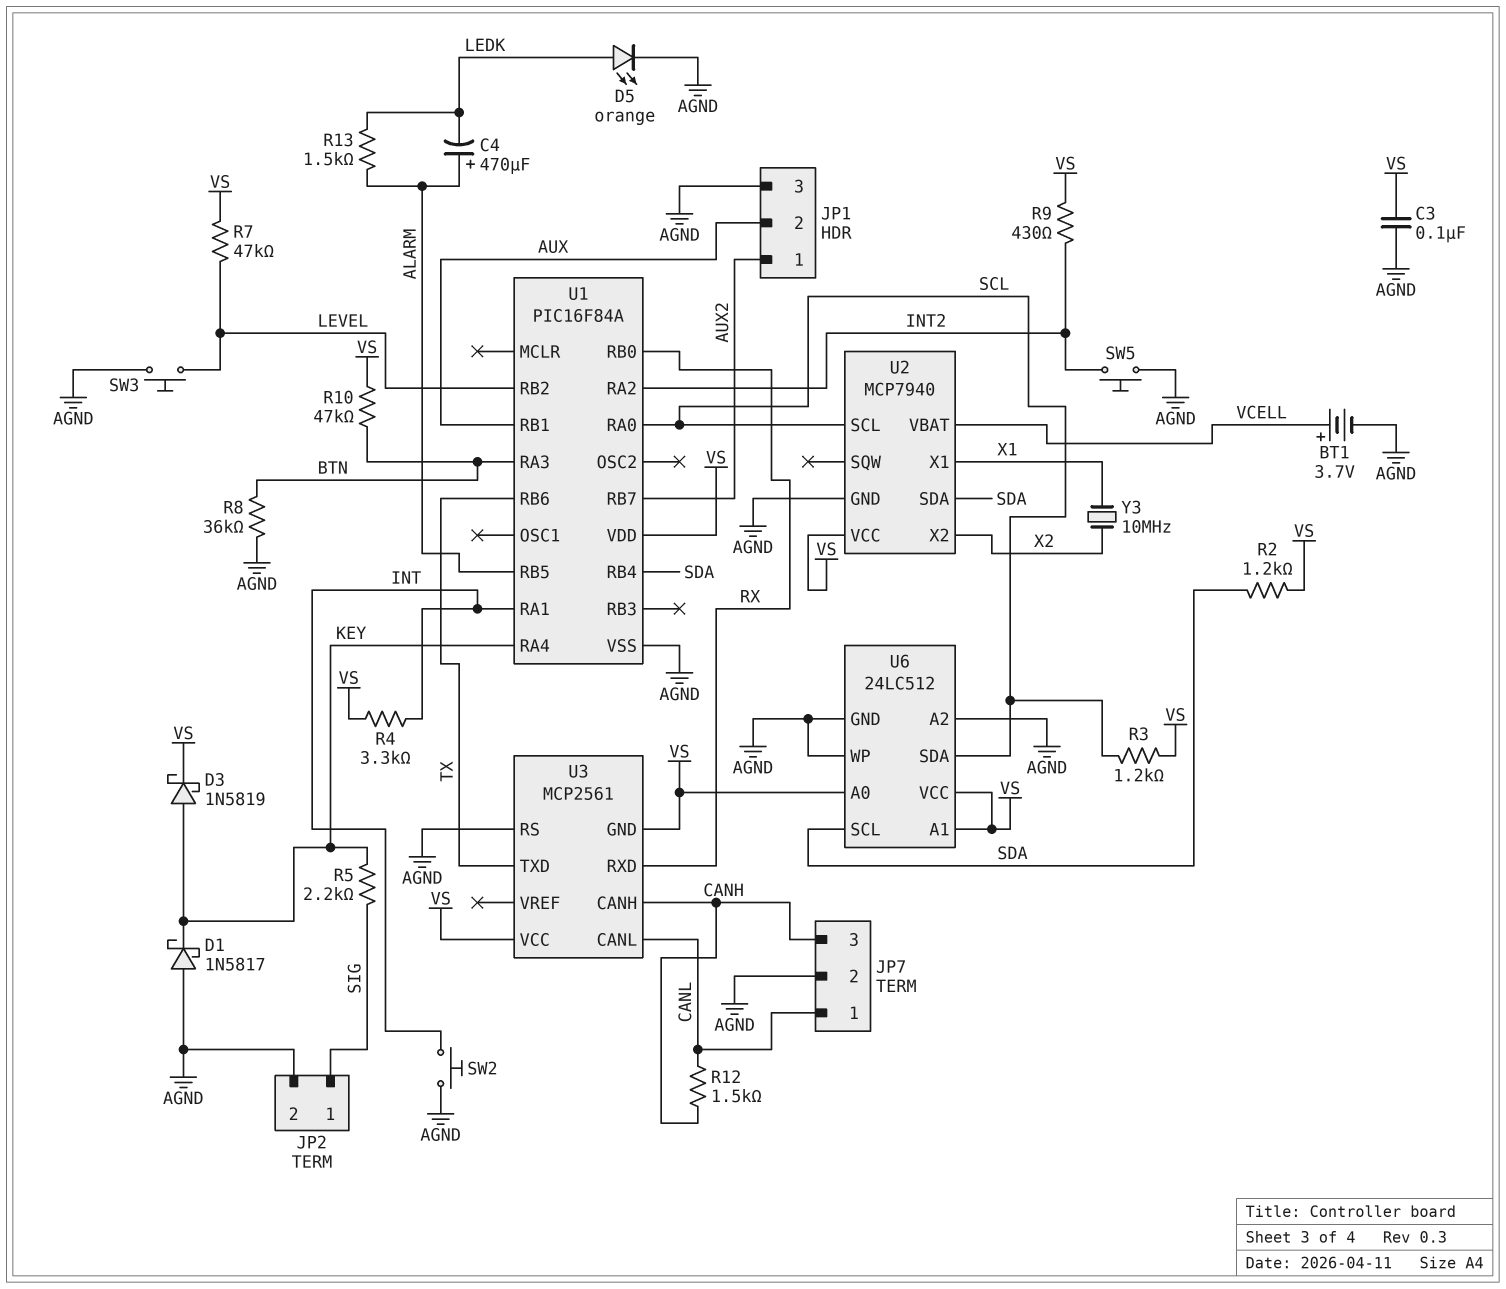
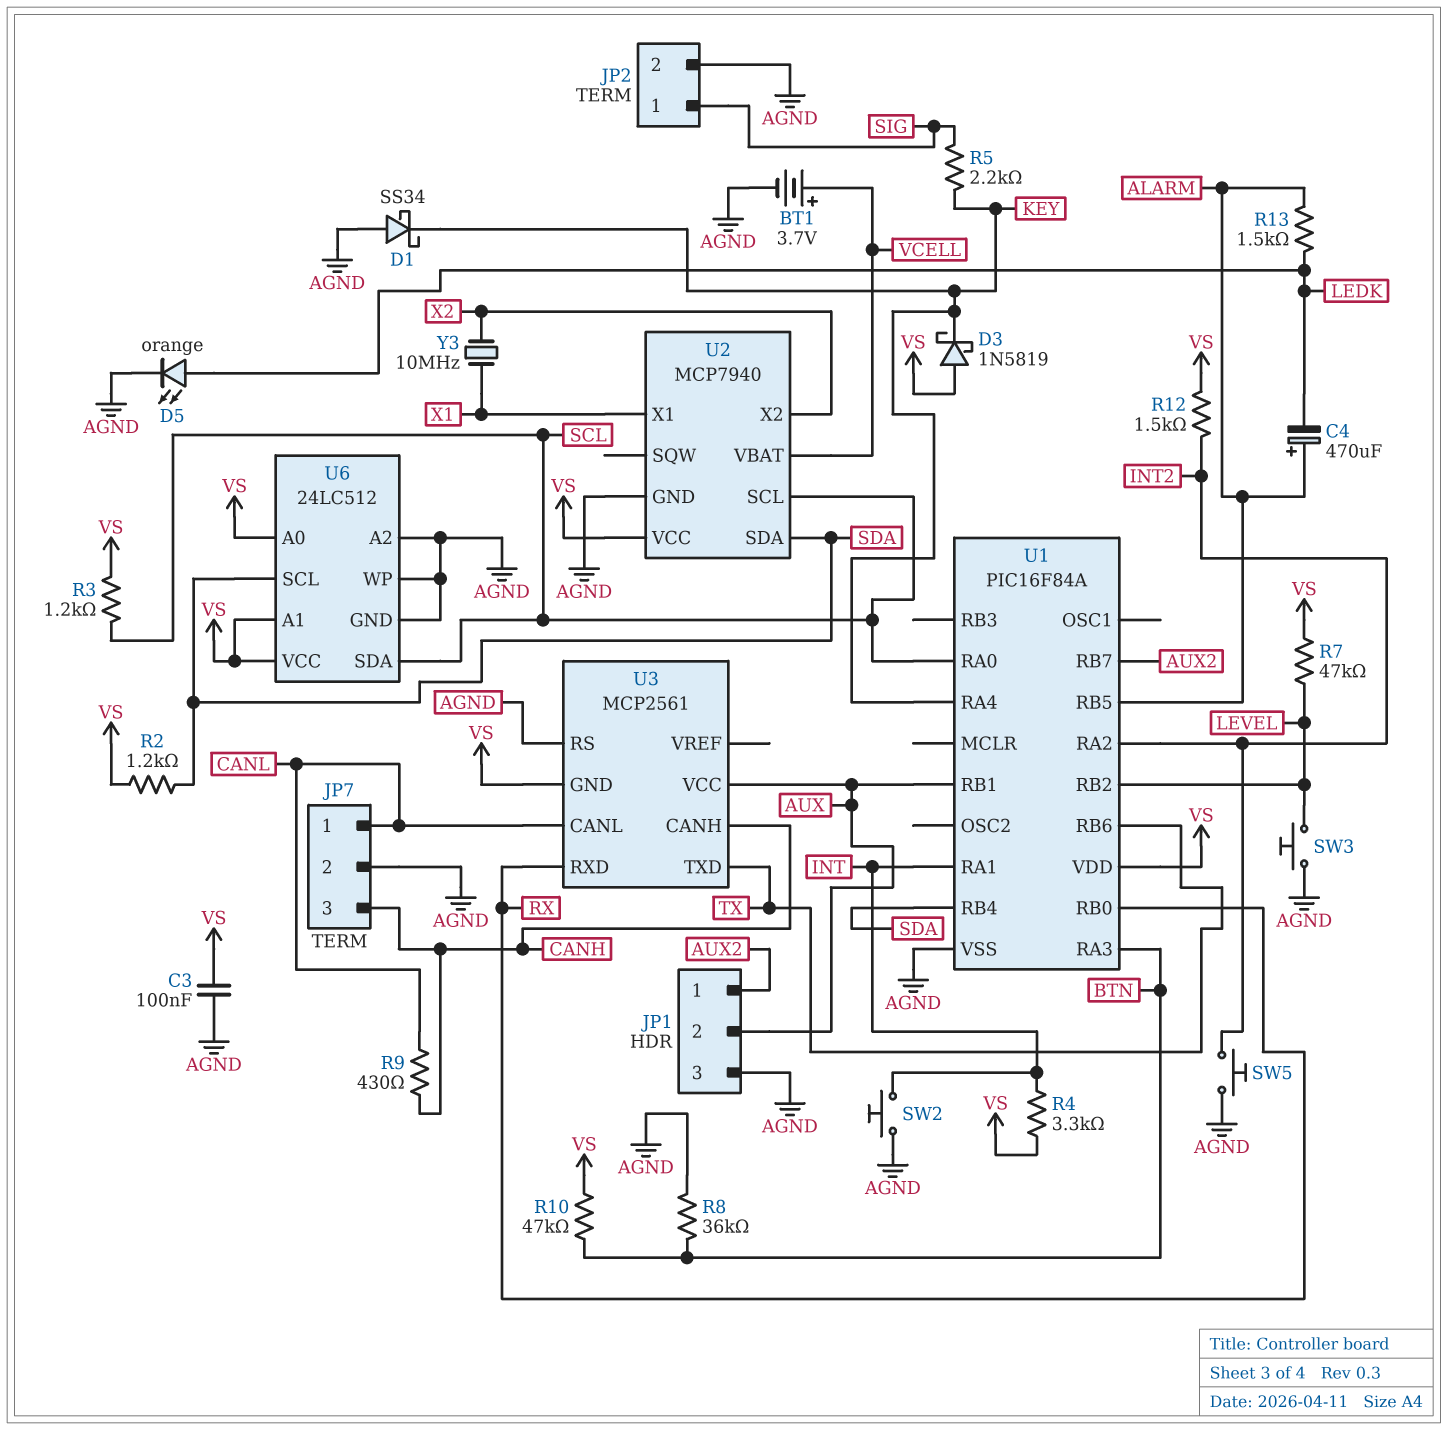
D1: schottky 1N5817 (A AGND, K KEY) -> schottky SS34 (A AGND, K KEY)
D3: schottky 1N5819 (A KEY, K VS) -> schottky 1N5819 (A VS, K KEY)
R9: 430 (INT2, VS) -> 430 (CANH, CANL)
R12: 1.5k (CANH, CANL) -> 1.5k (INT2, VS)
U3 pin VCC: VS -> AUX

